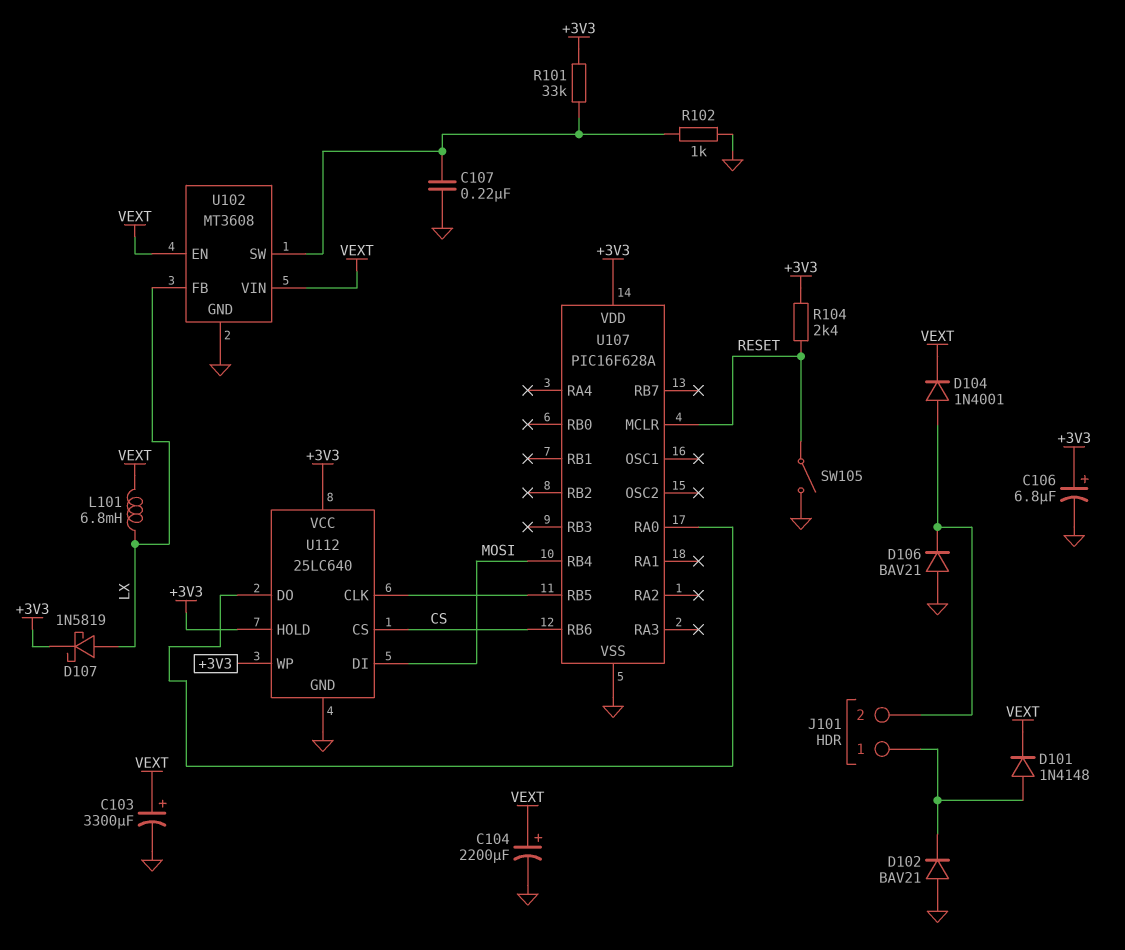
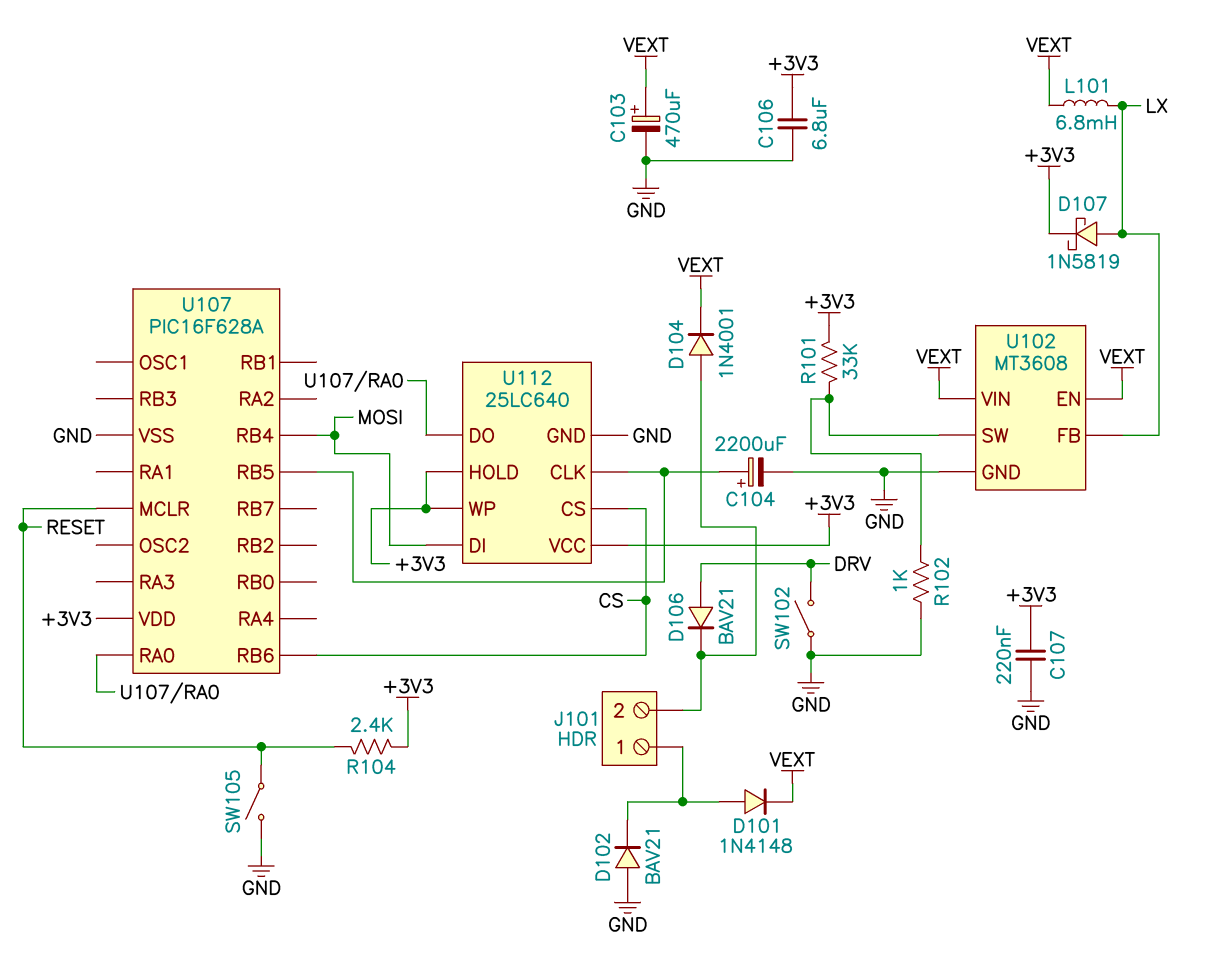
C103: 3300uF (plus VEXT, minus GND) -> 470uF (plus VEXT, minus GND)
C104: 2200uF (plus VEXT, minus GND) -> 2200uF (plus U107/RB5, minus GND)
C106: 6.8uF (plus +3V3, minus GND) -> 6.8uF (+3V3, GND)
C107: 220nF (GND, U102/SW) -> 220nF (+3V3, GND)
D106: diode BAV21 (A GND, K J101/2) -> diode BAV21 (A DRV, K J101/2)
SW102: none -> switch (DRV, GND)

